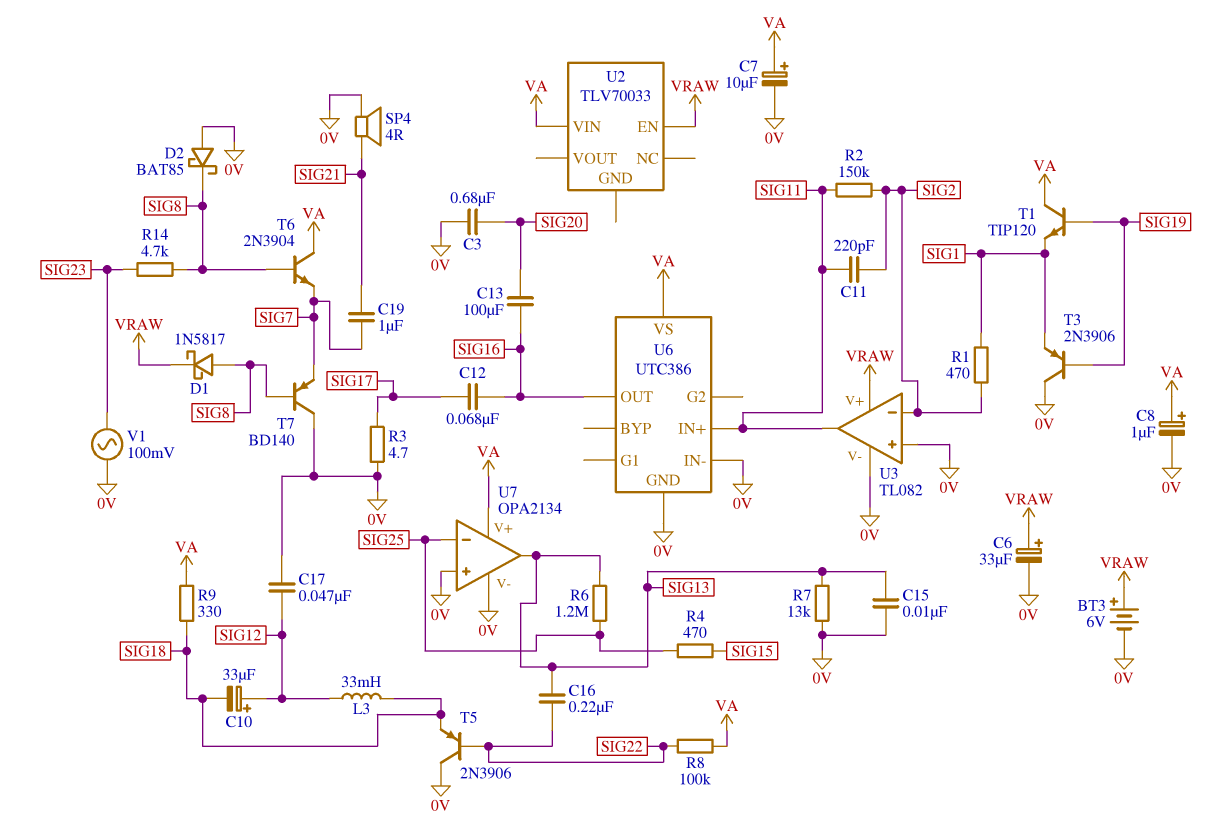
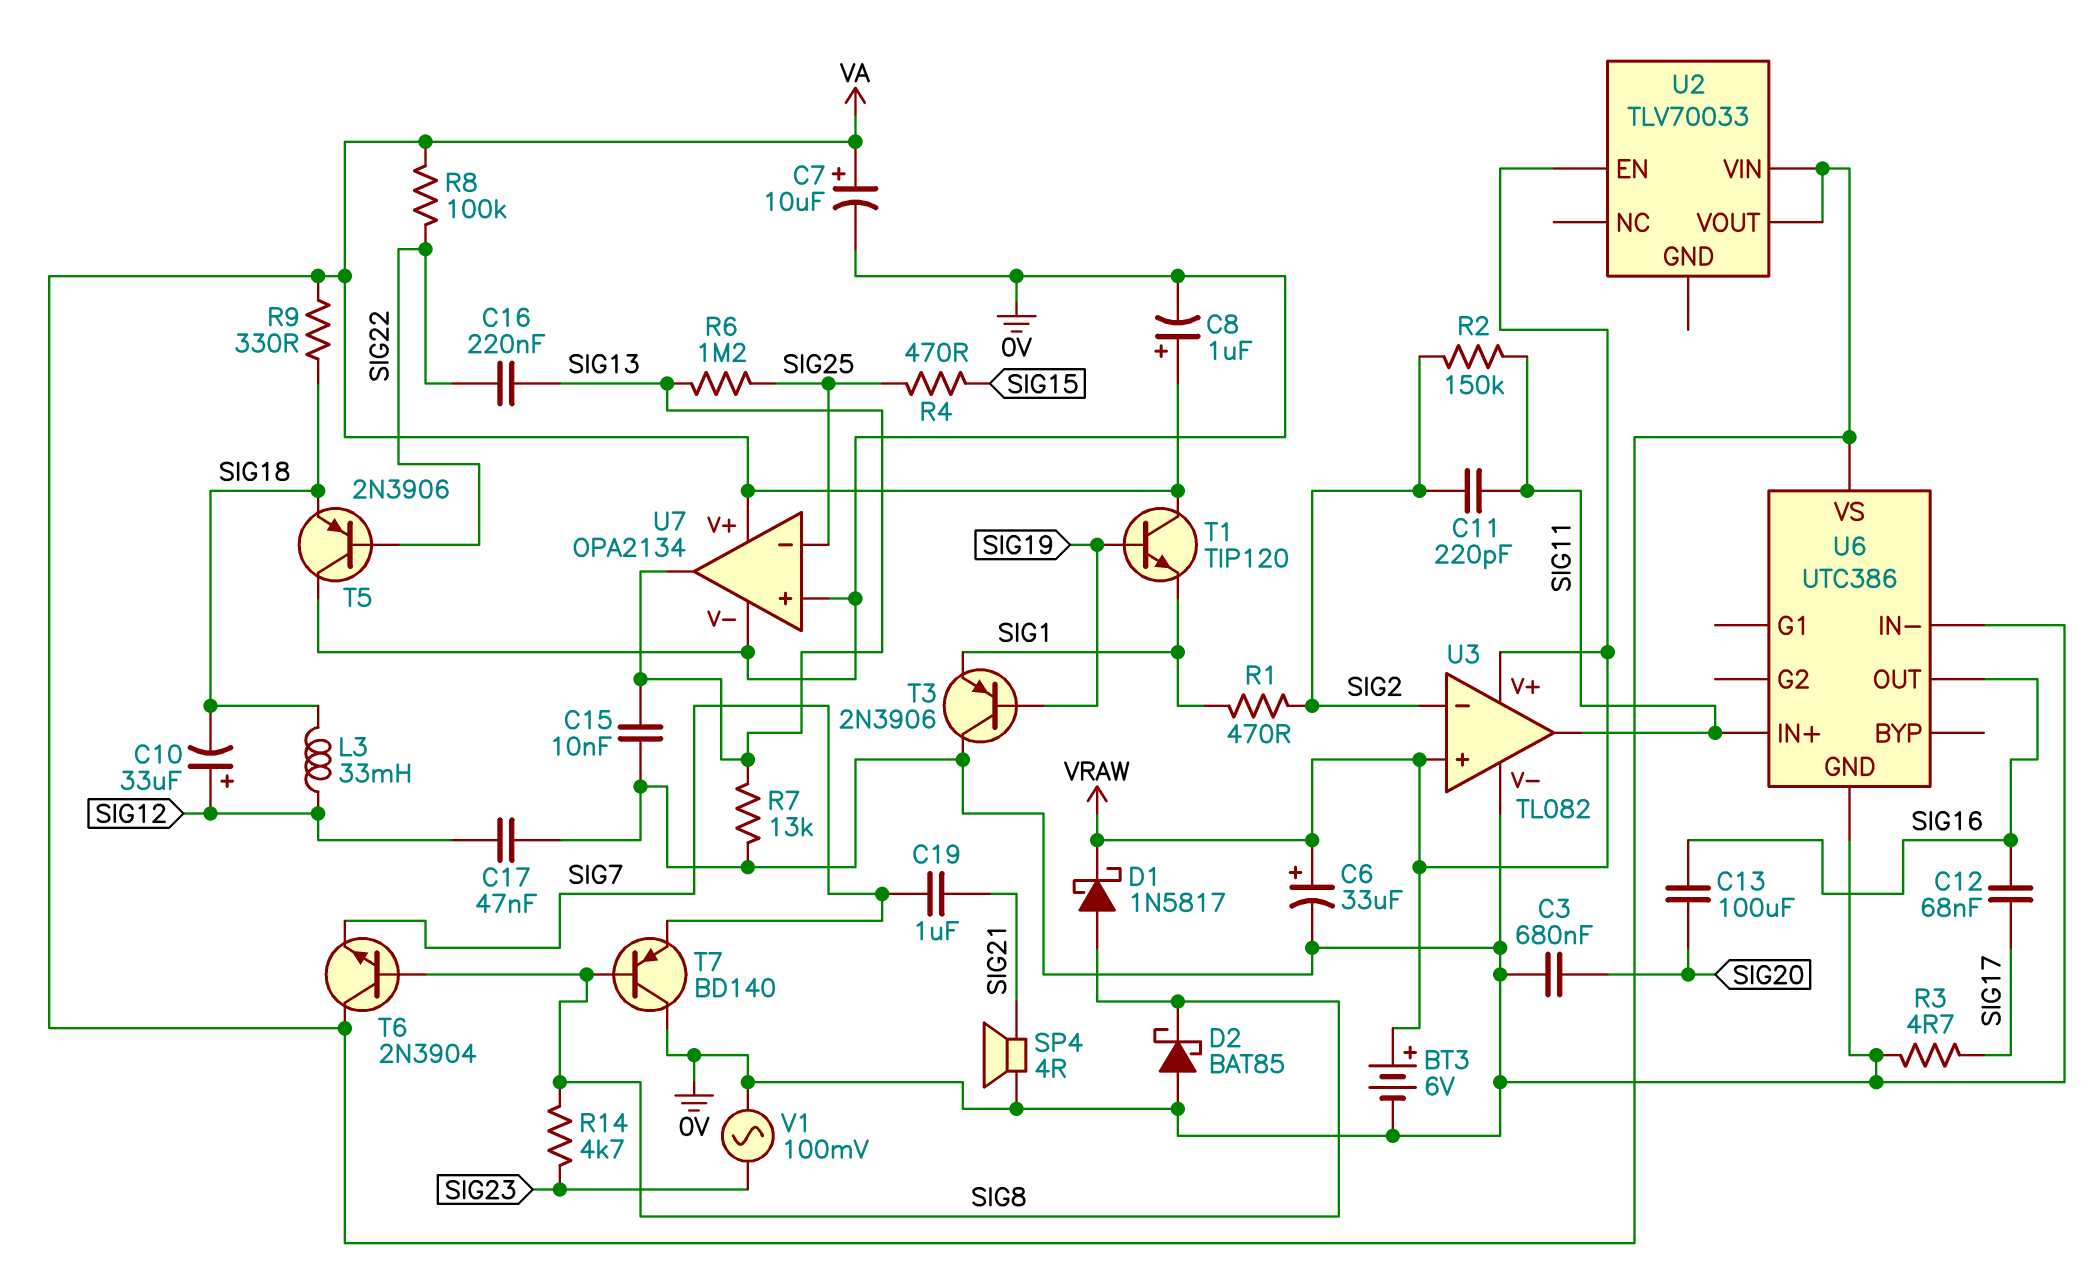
U2 pin VOUT: none -> VA
U3 pin in+: 0V -> VRAW

